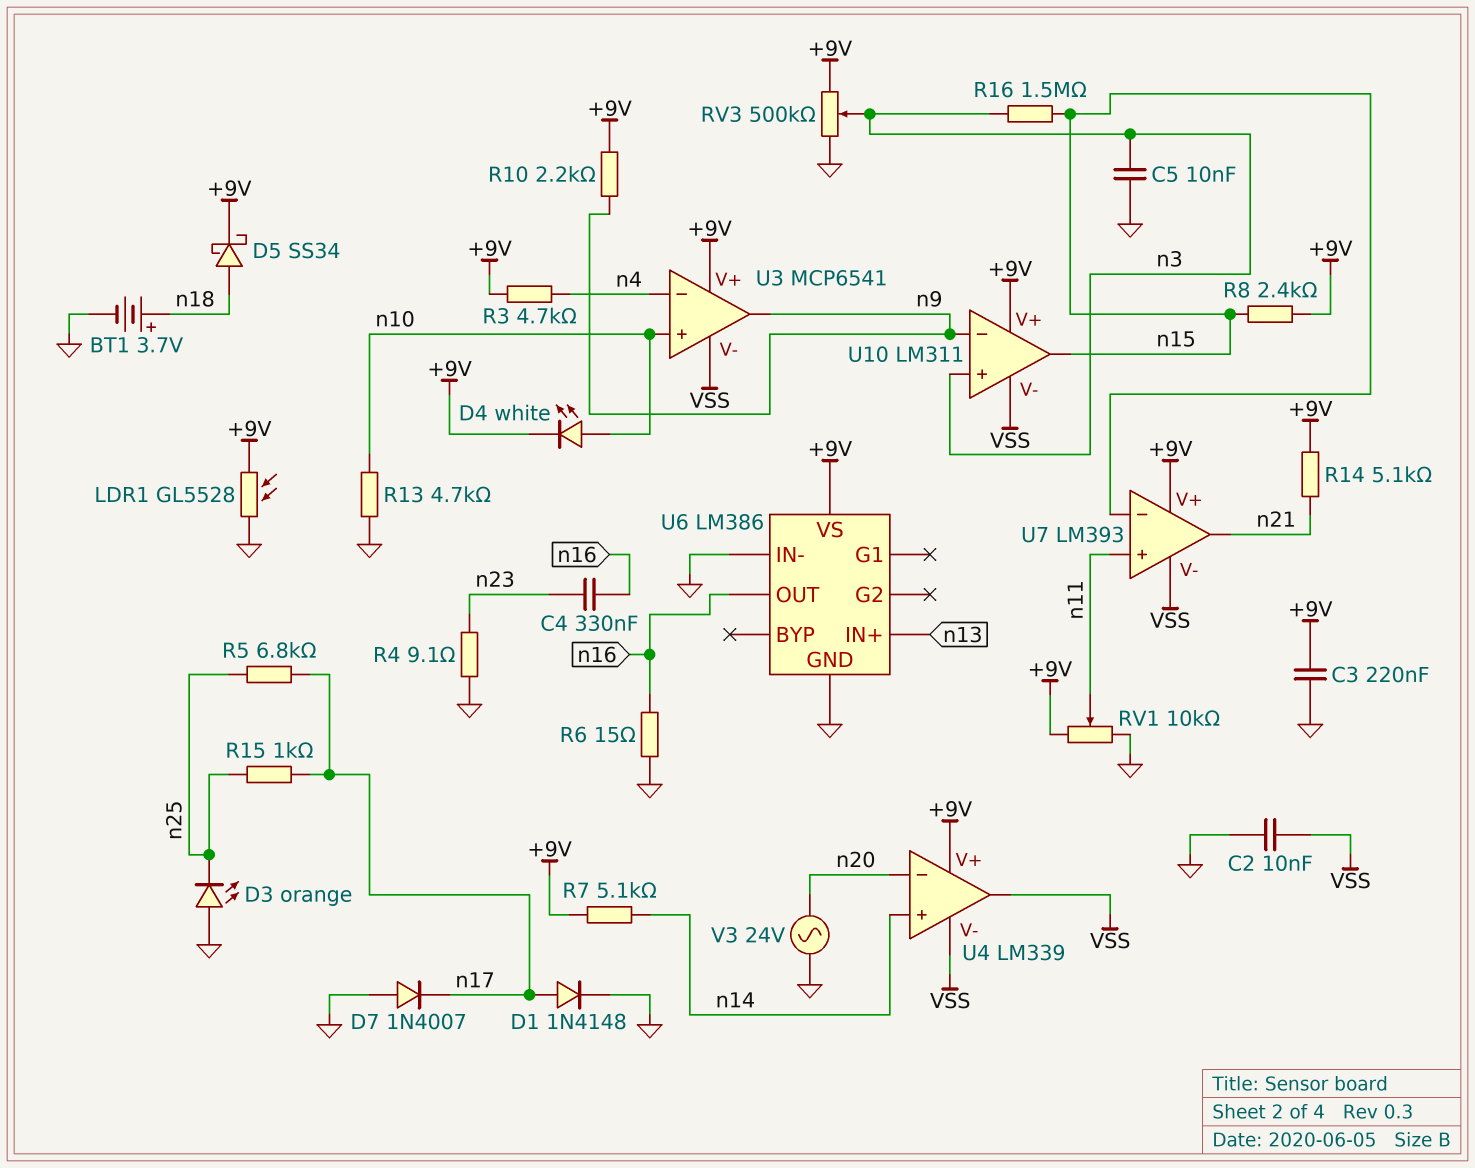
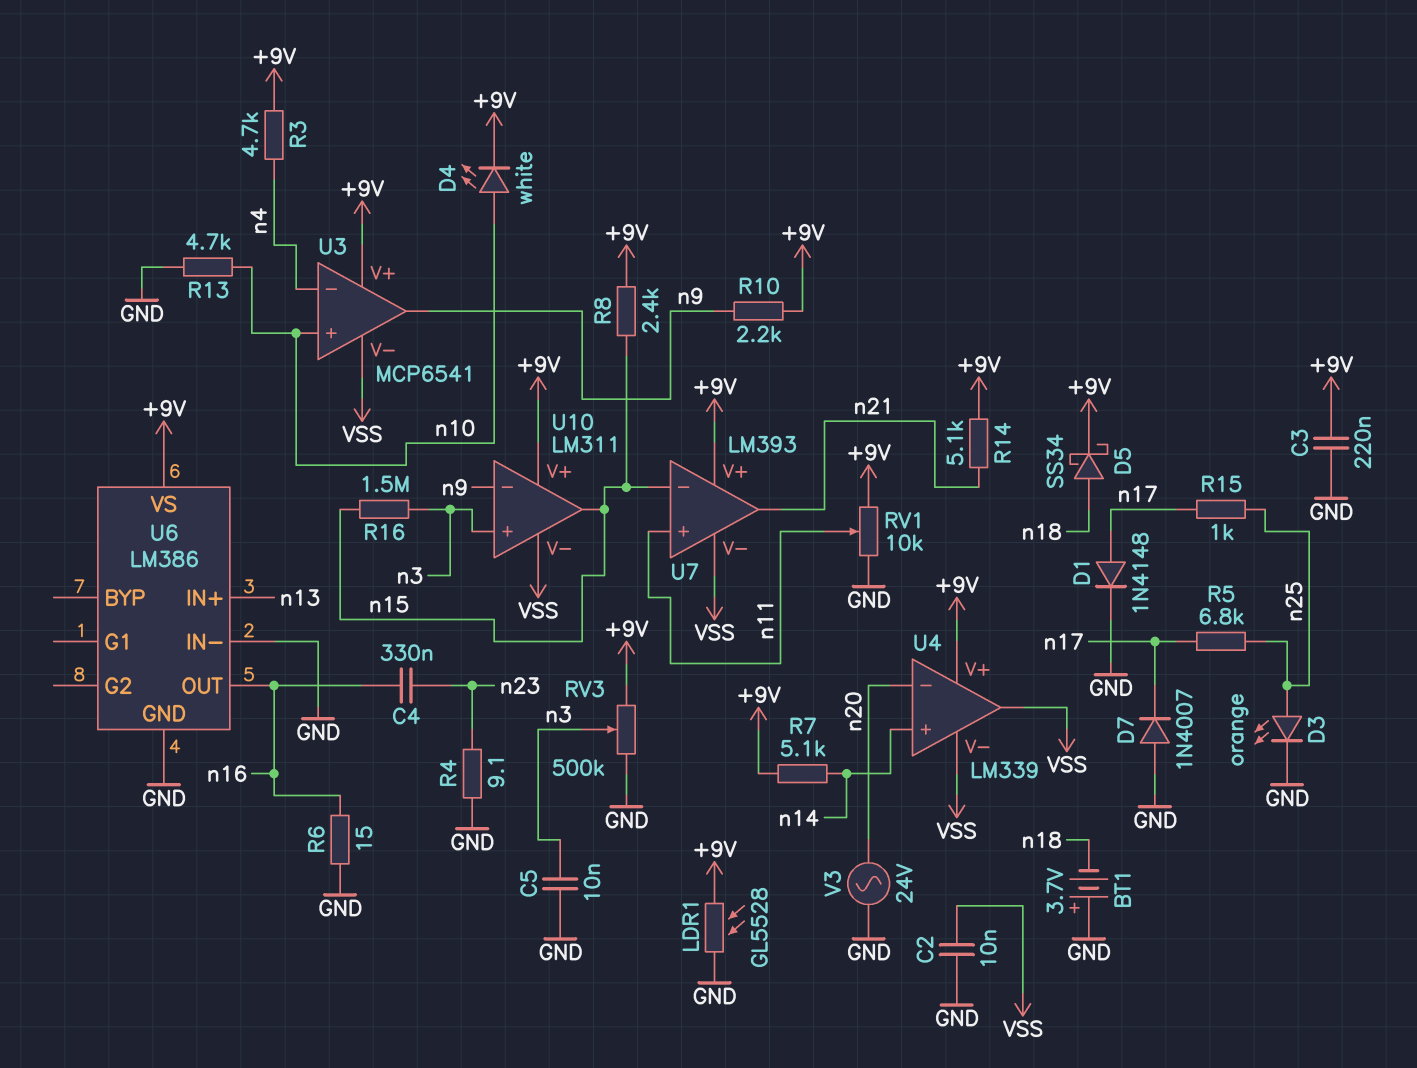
BT1: 3.7V (plus n18, minus GND) -> 3.7V (plus GND, minus n18)
D3: LED orange (A GND, K n25) -> LED orange (A n25, K GND)

